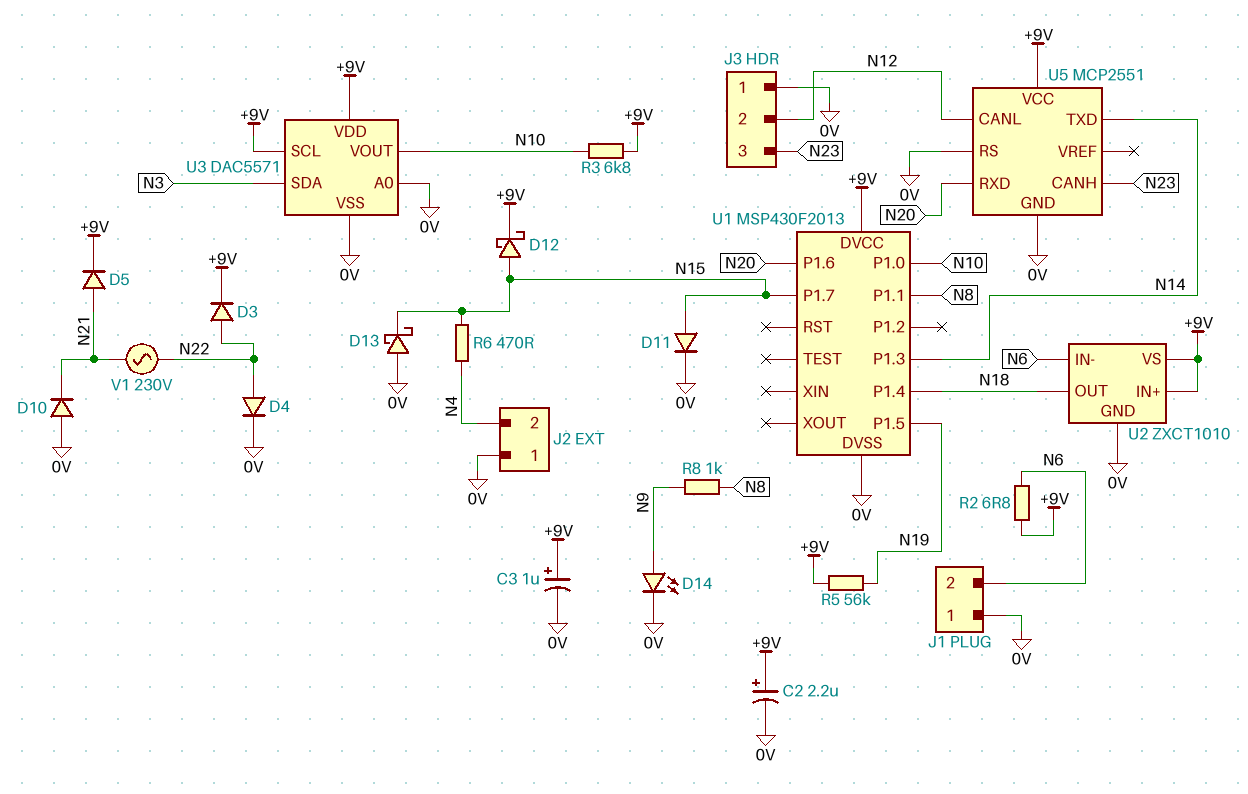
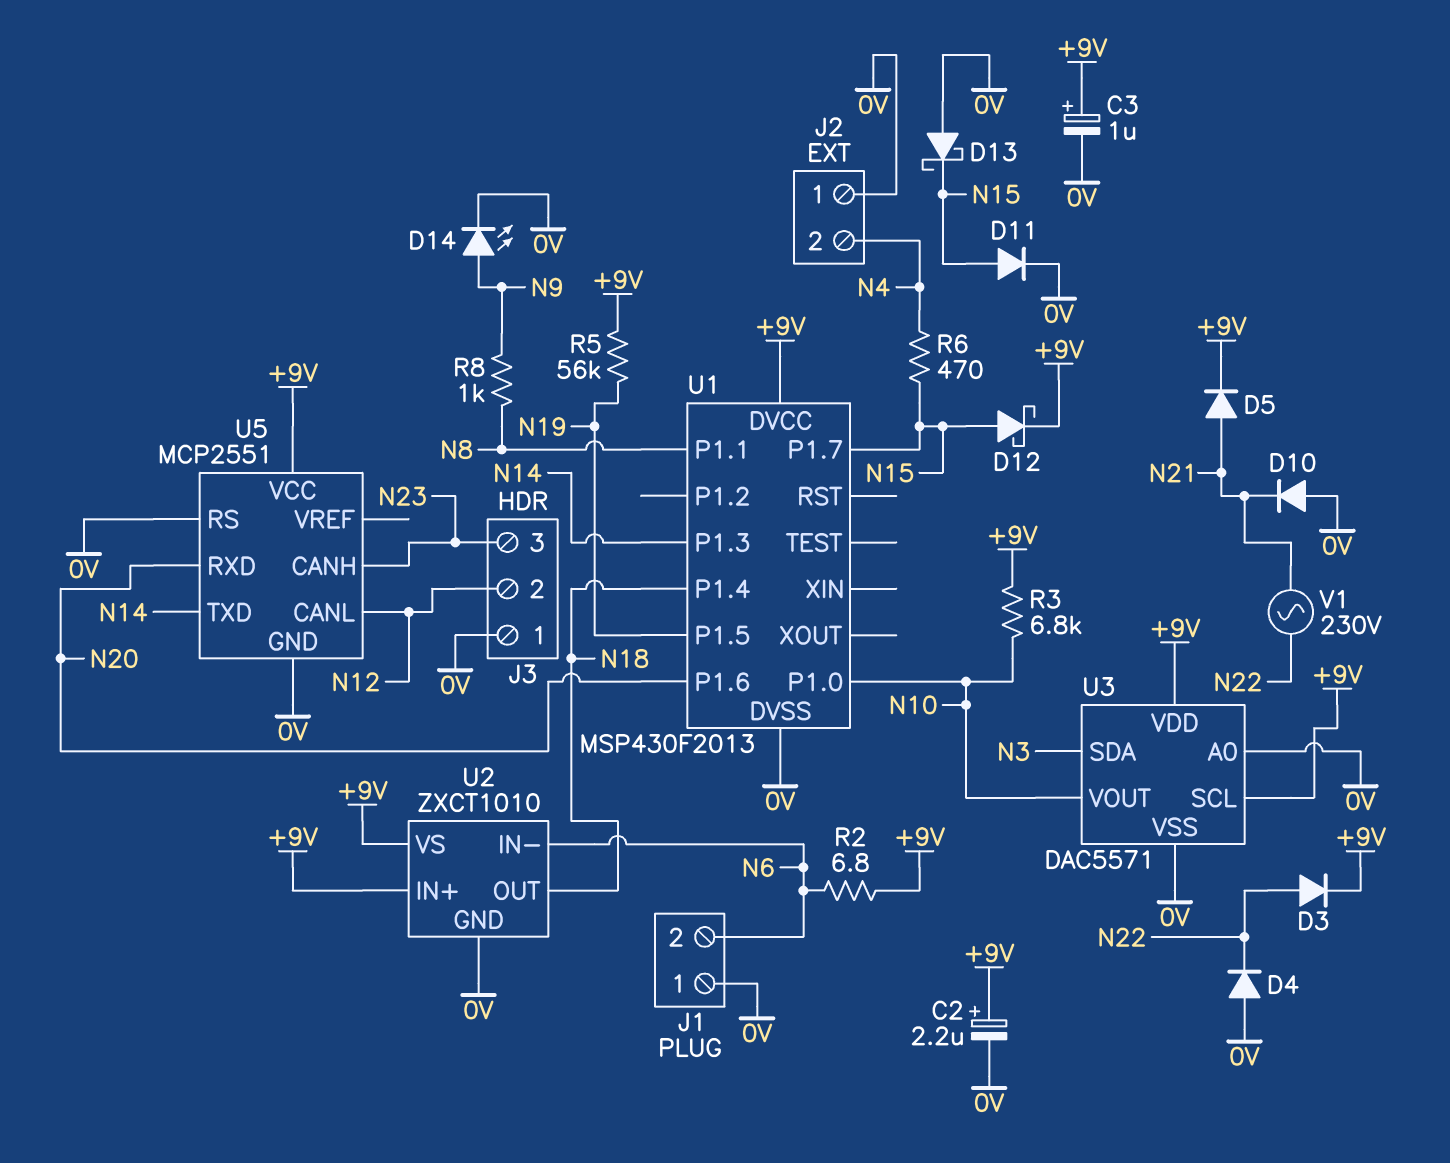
D4: diode (A N22, K 0V) -> diode (A 0V, K N22)

